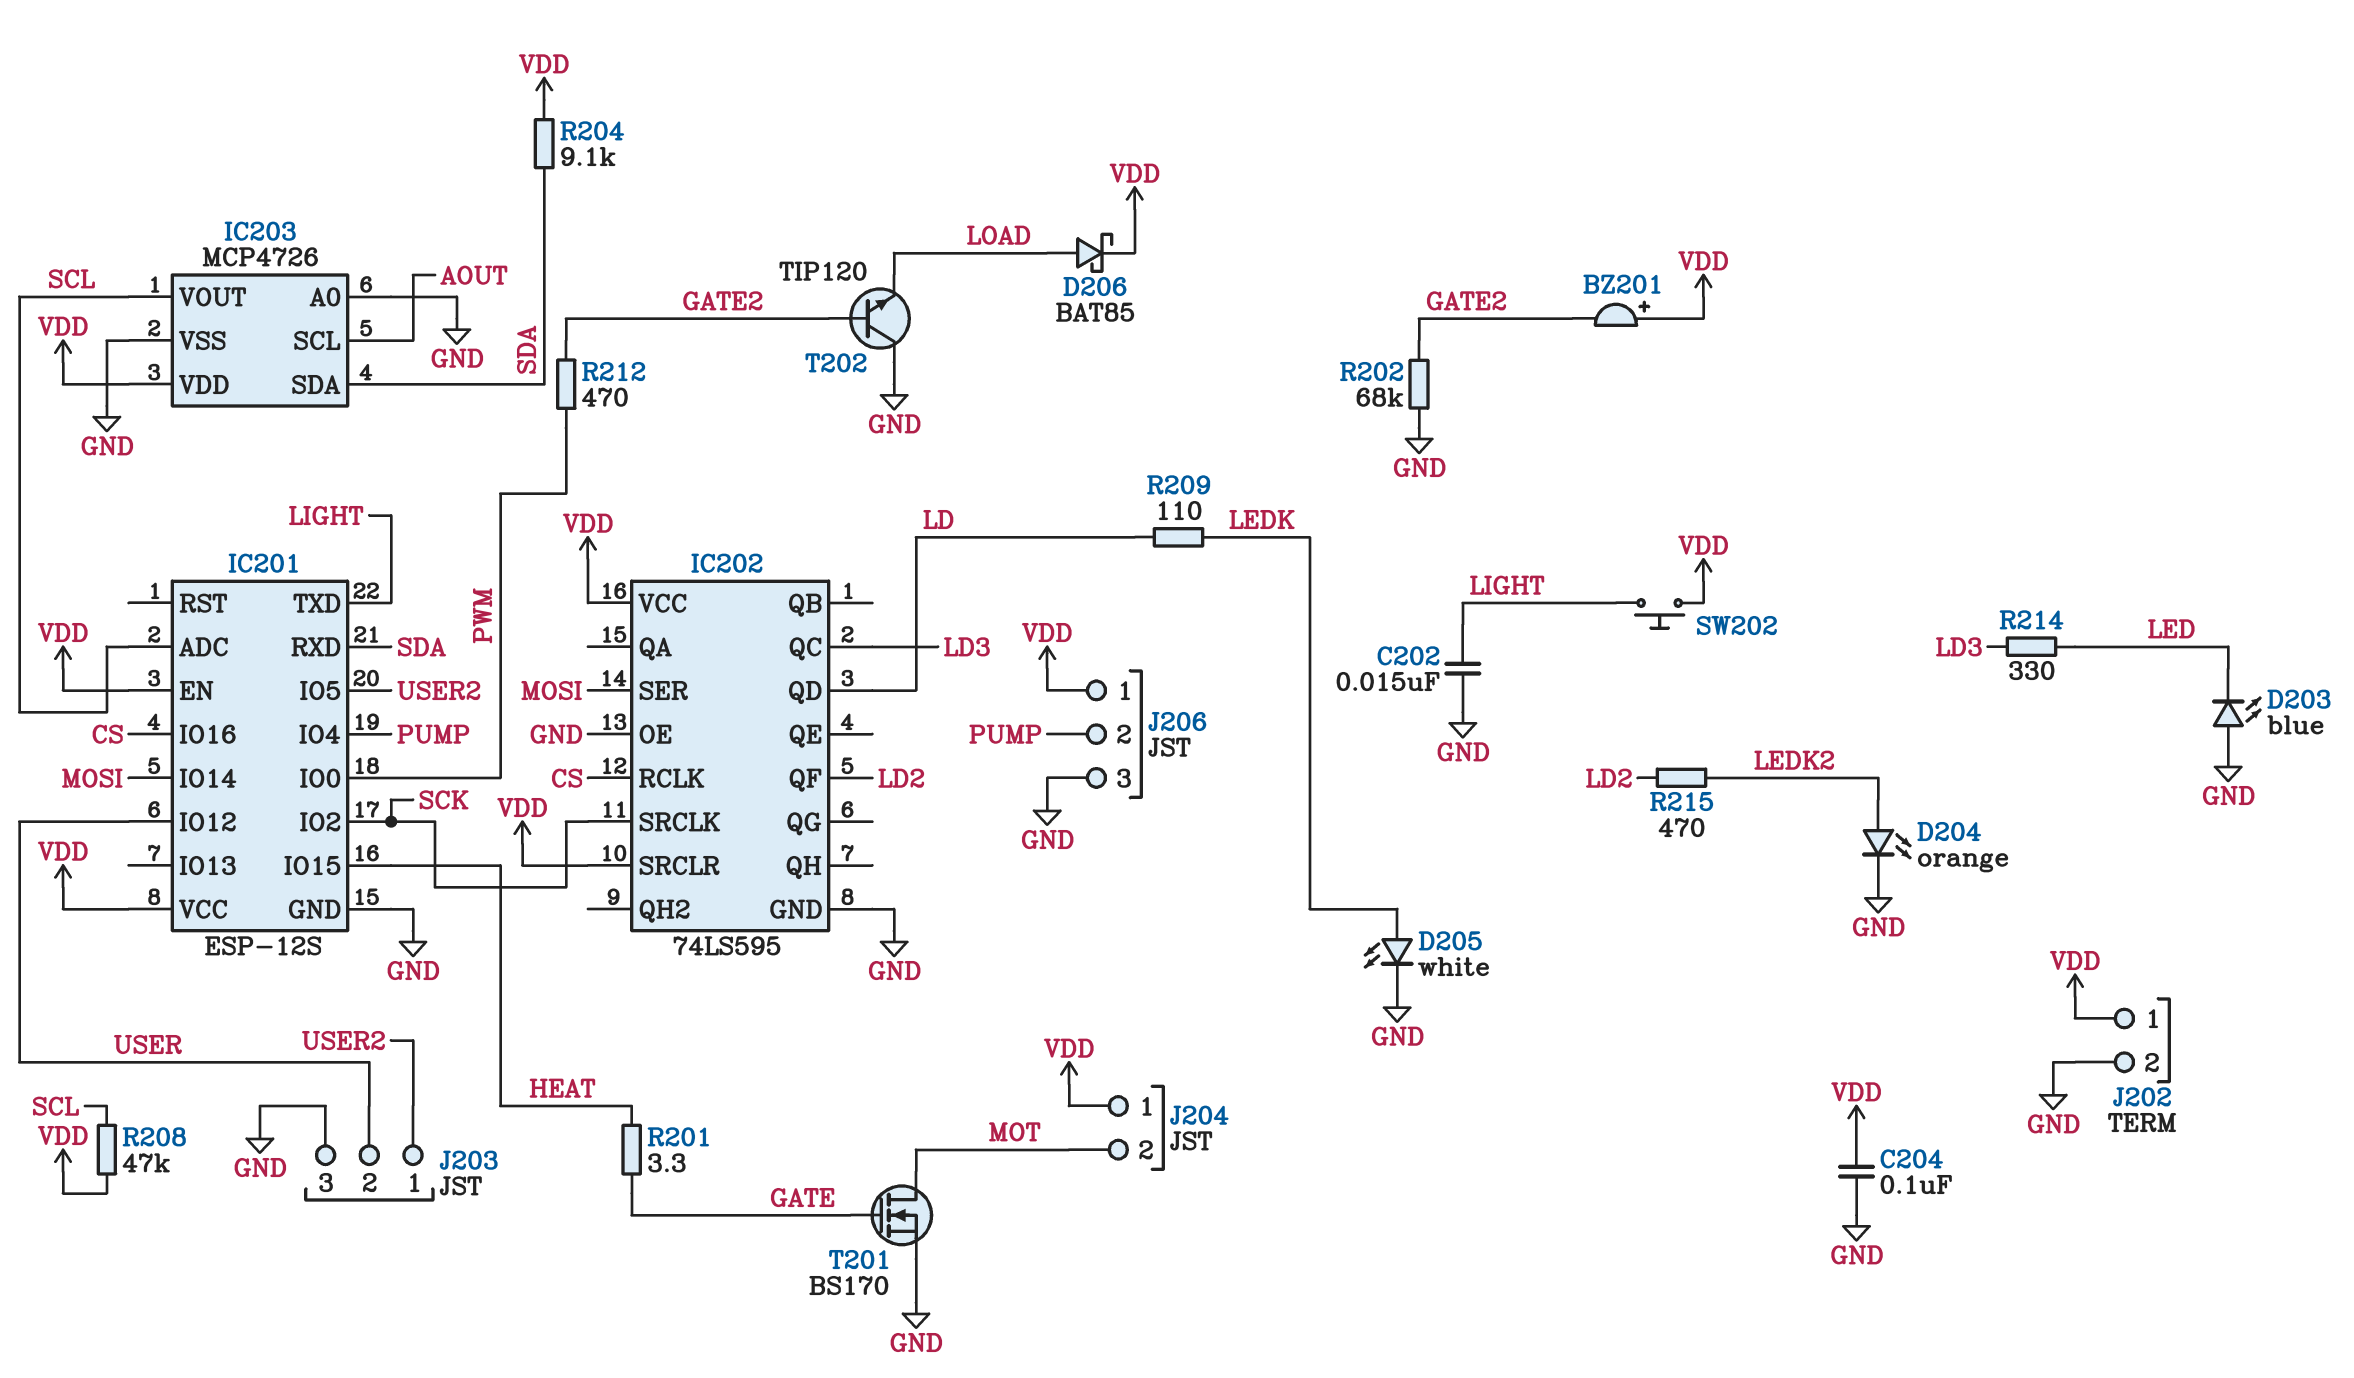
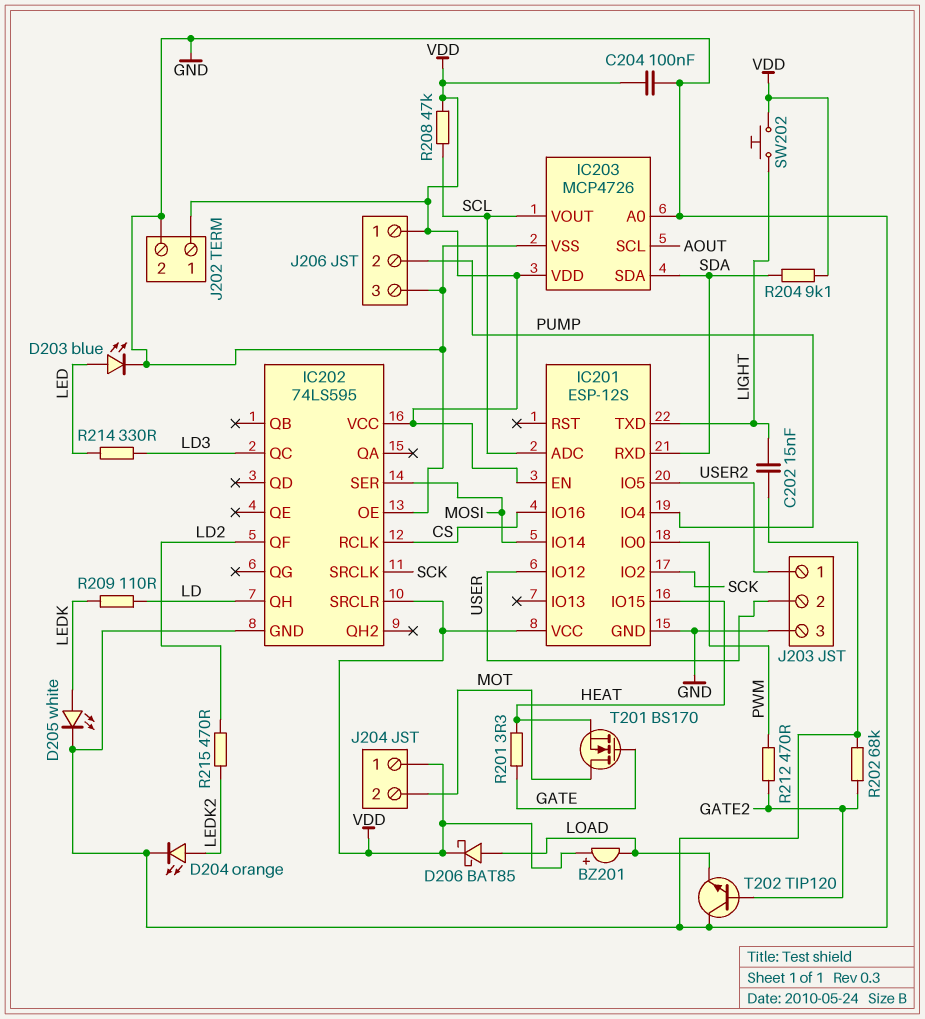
BZ201: buzzer (plus VDD, minus GATE2) -> buzzer (plus VDD, minus LOAD)
D203: LED blue (A GND, K LED) -> LED blue (A LED, K GND)
IC202 pin QD: LD -> none
IC202 pin QH: none -> LD
T201: NMOS BS170 (G GATE, D MOT, S GND) -> NMOS BS170 (G GATE, D MOT, S HEAT)

